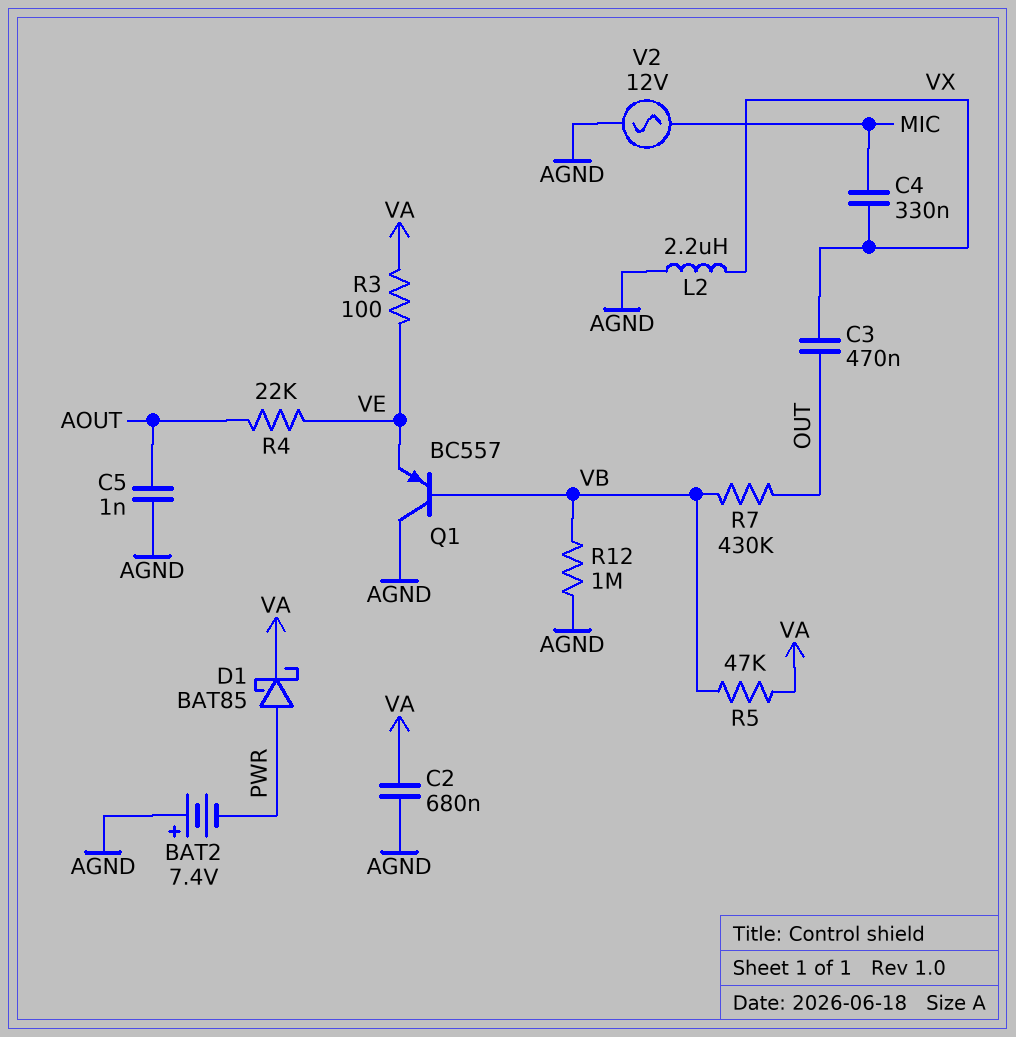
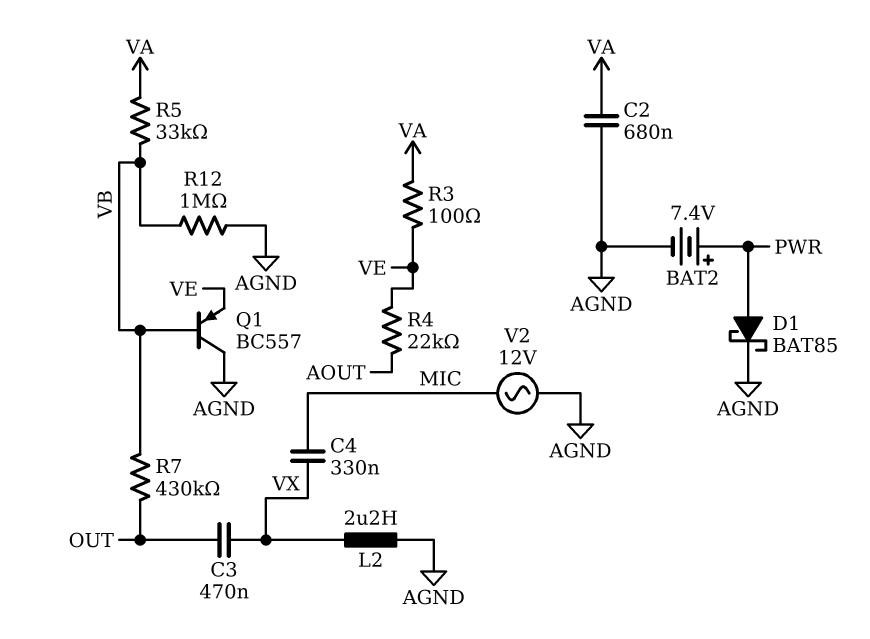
BAT2: 7.4V (plus AGND, minus PWR) -> 7.4V (plus PWR, minus AGND)
C5: 1nF (AGND, AOUT) -> none
D1: schottky BAT85 (A PWR, K VA) -> schottky BAT85 (A PWR, K AGND)
R5: 47k (VA, VB) -> 33k (VA, VB)

